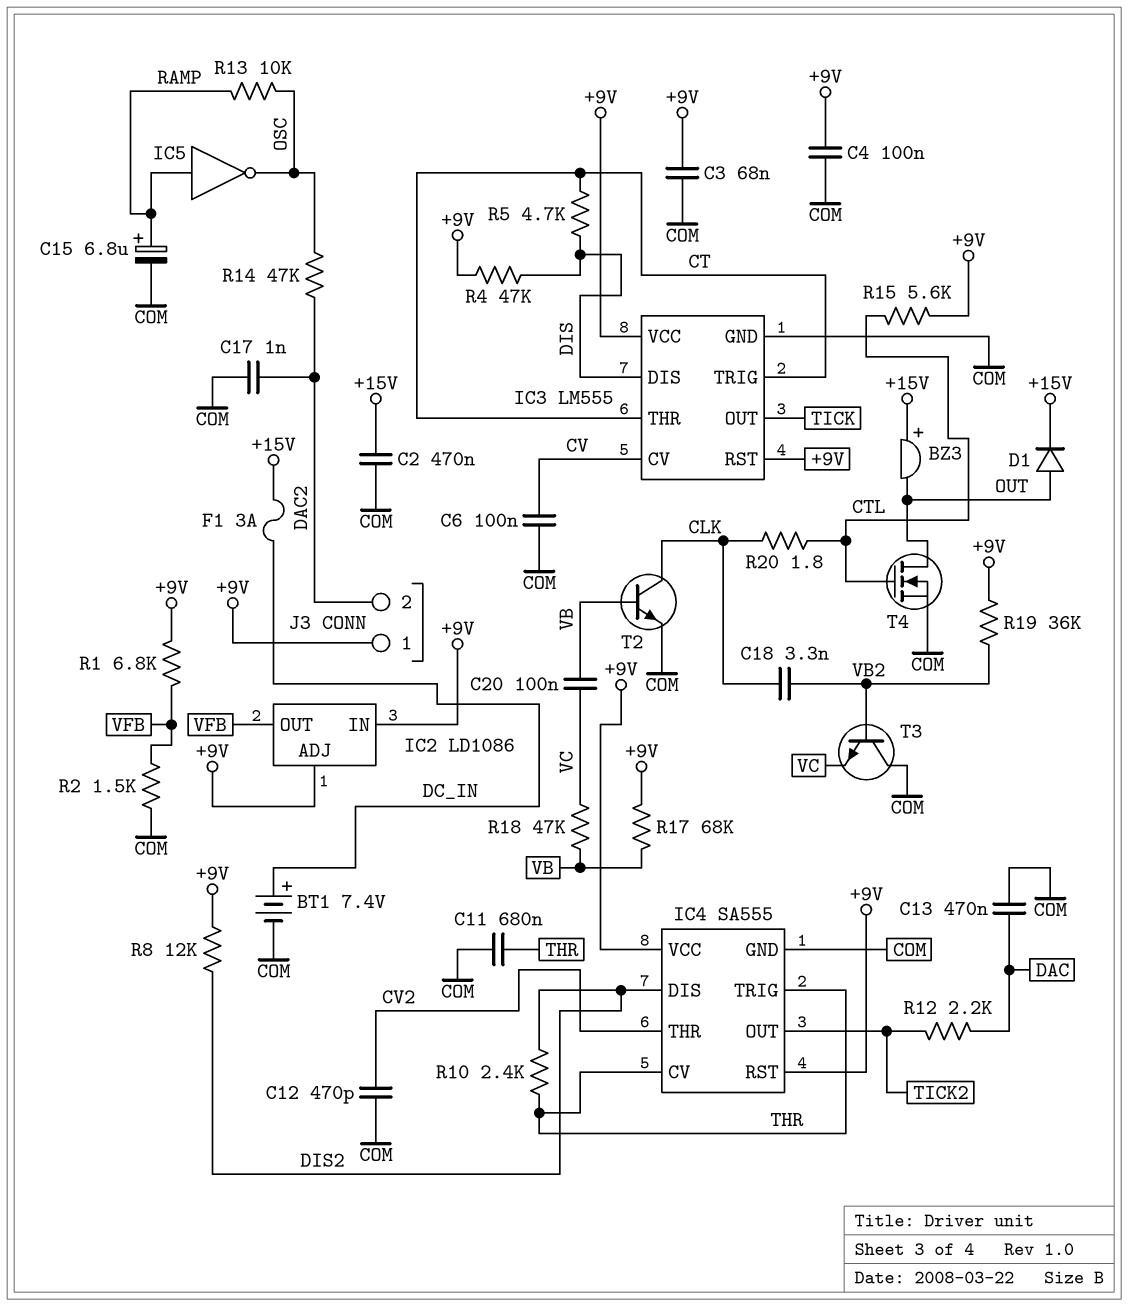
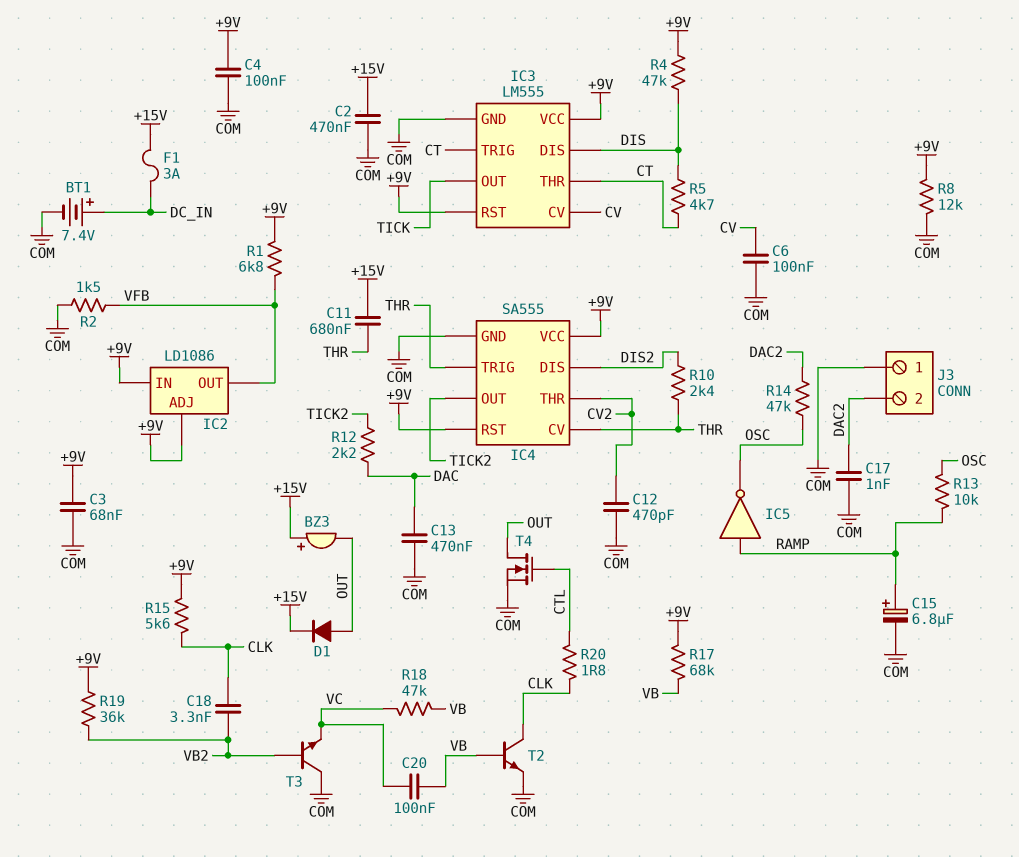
C11: 680nF (COM, THR) -> 680nF (+15V, THR)
J3 pin 1: +9V -> COM
R8: 12k (+9V, DIS2) -> 12k (+9V, COM)
R15: 5.6k (+9V, CTL) -> 5.6k (+9V, CLK)

